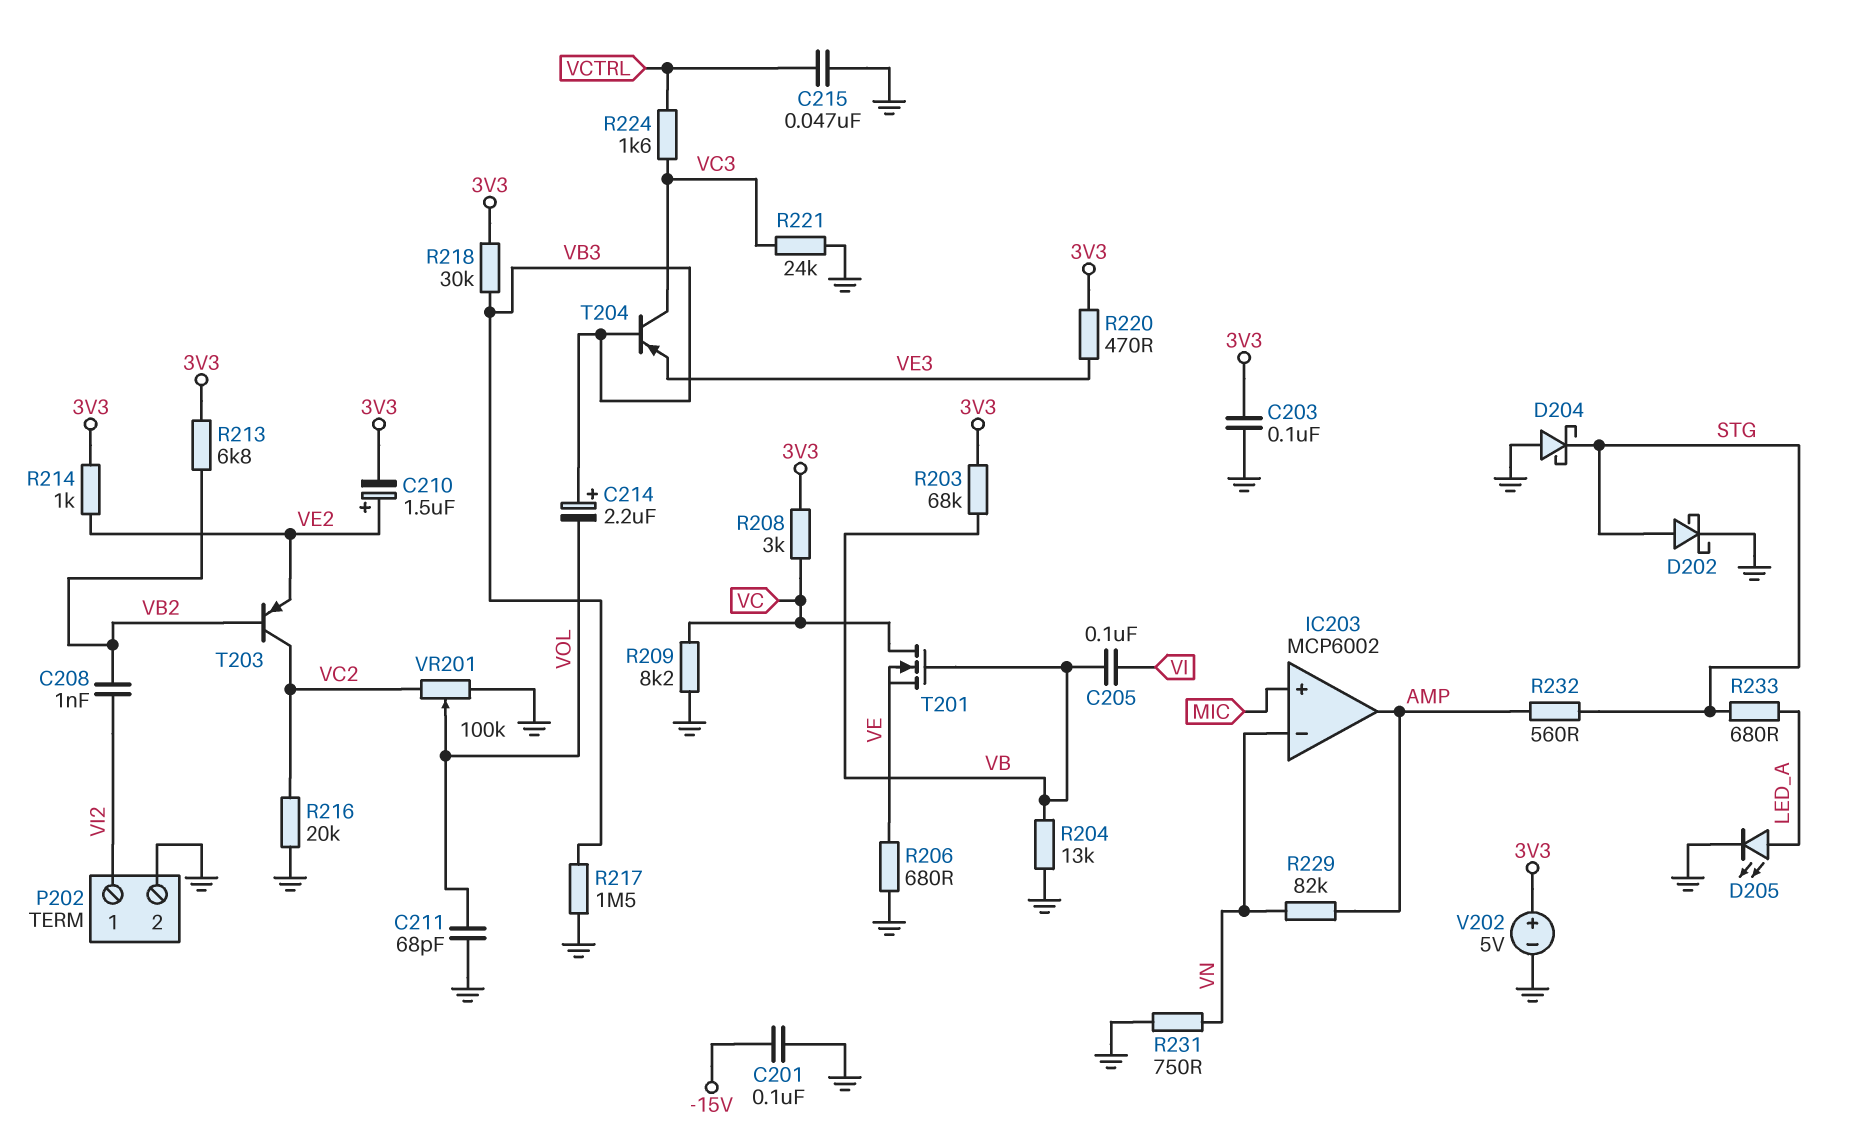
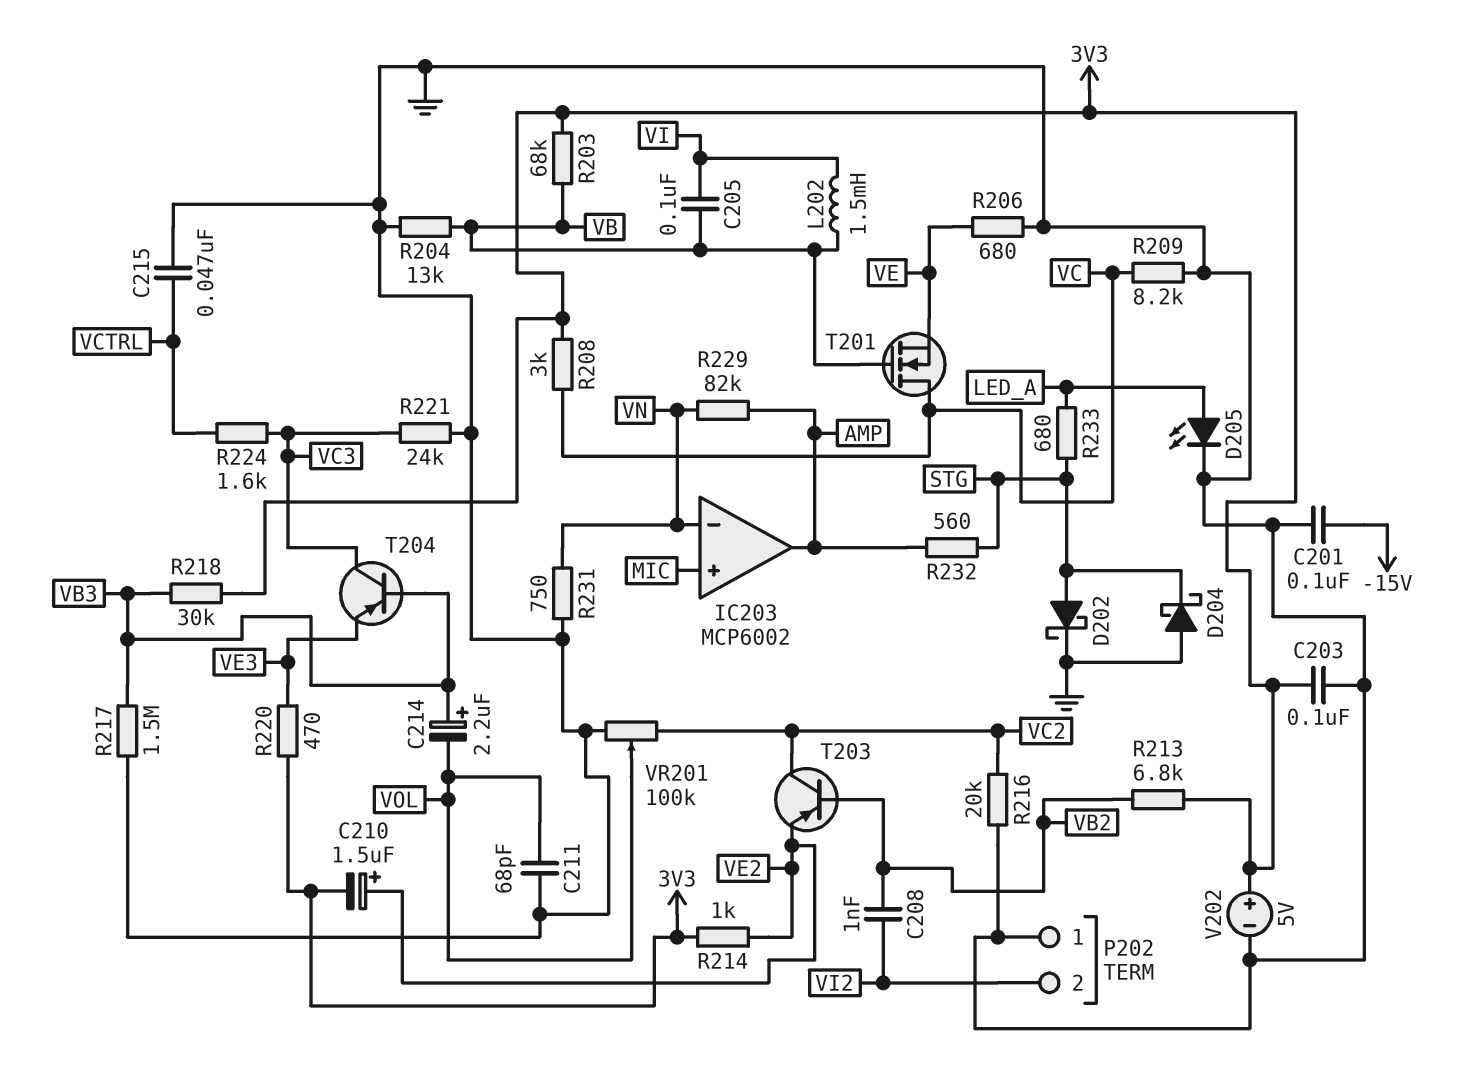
L202: none -> 1.5mH (VB, VI)
P202 pin 1: VI2 -> GND
P202 pin 2: GND -> VI2

